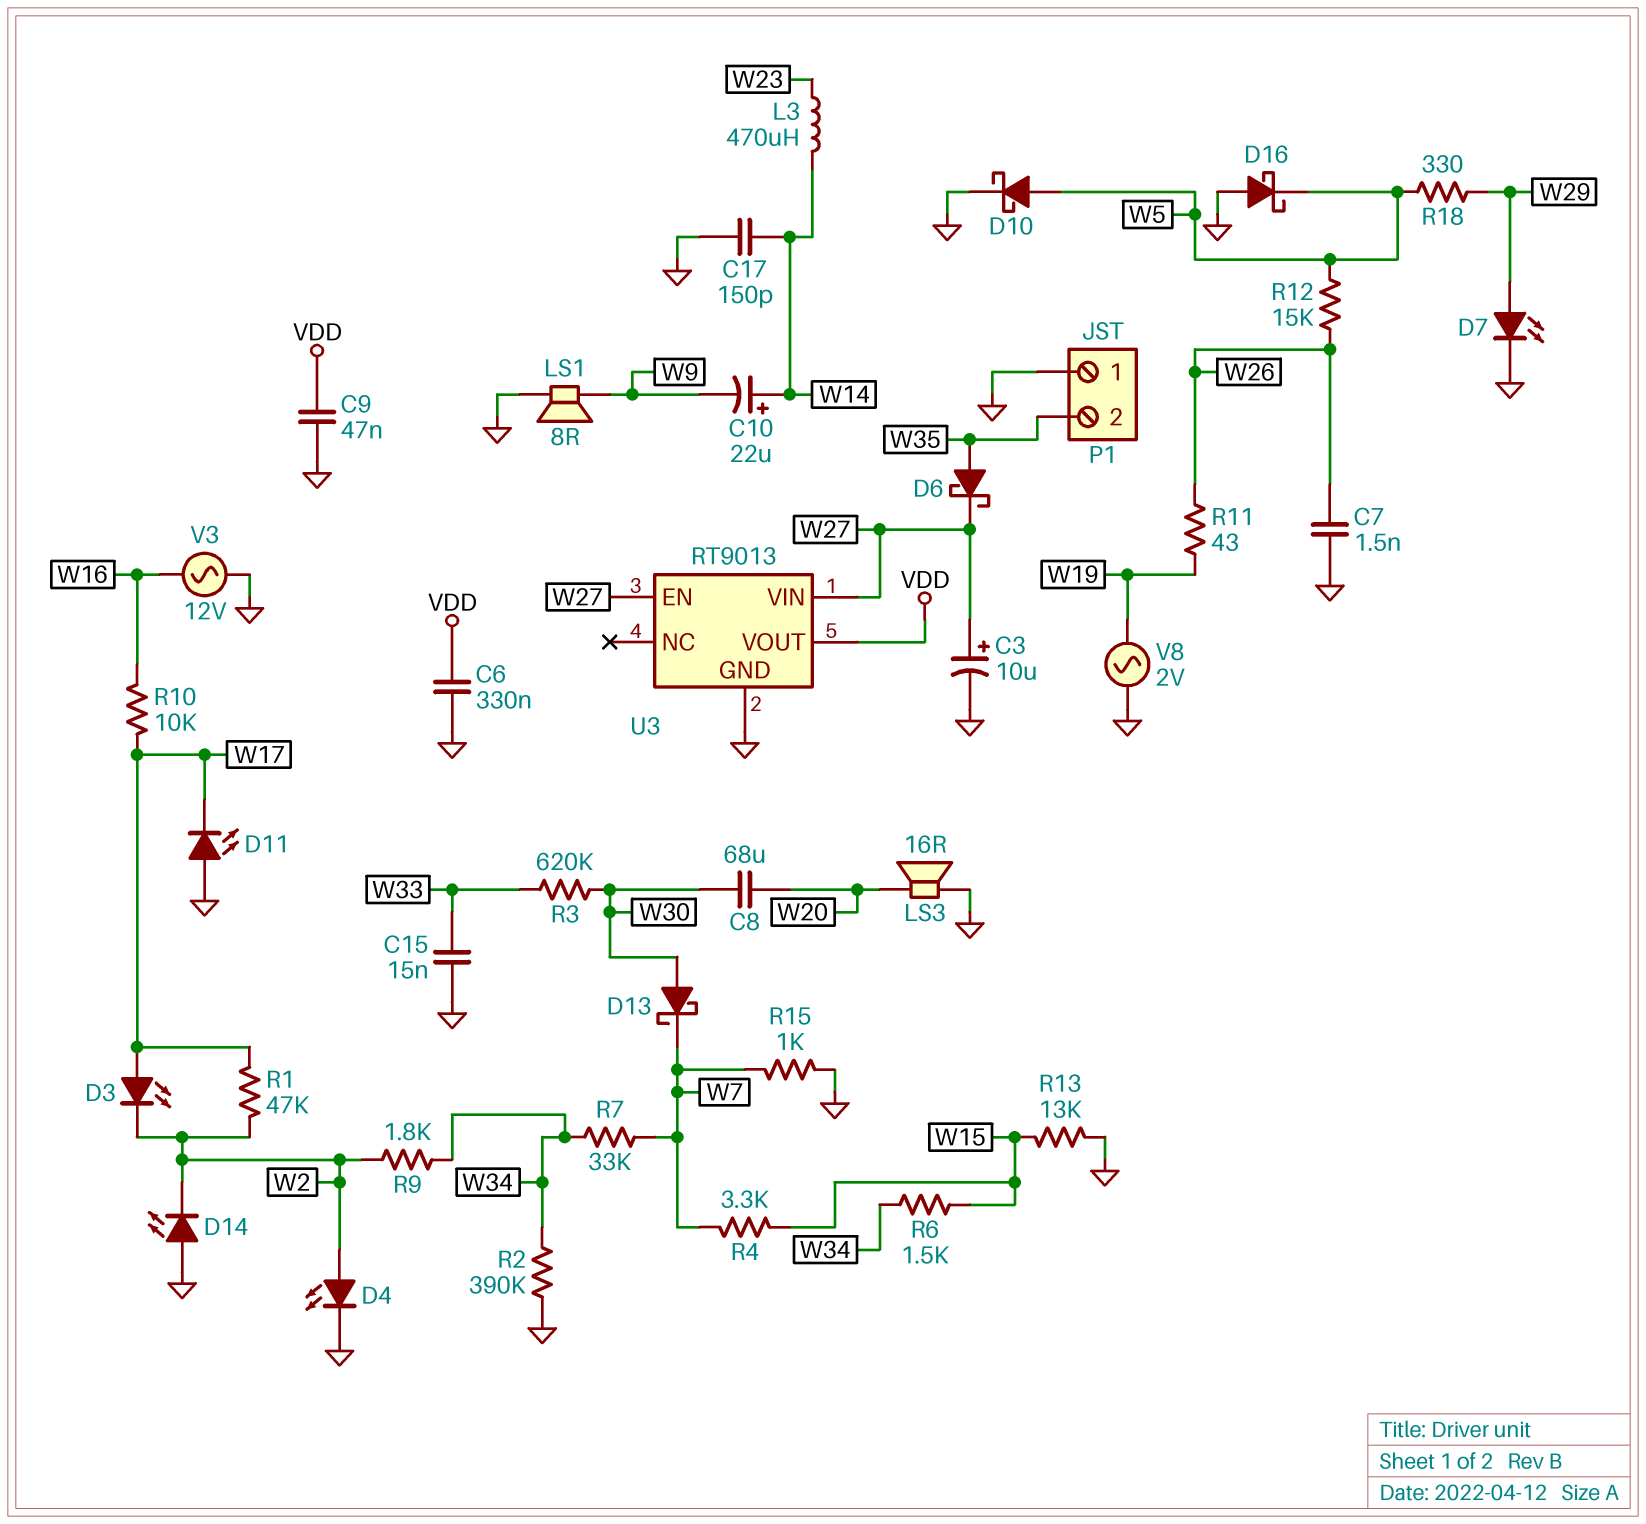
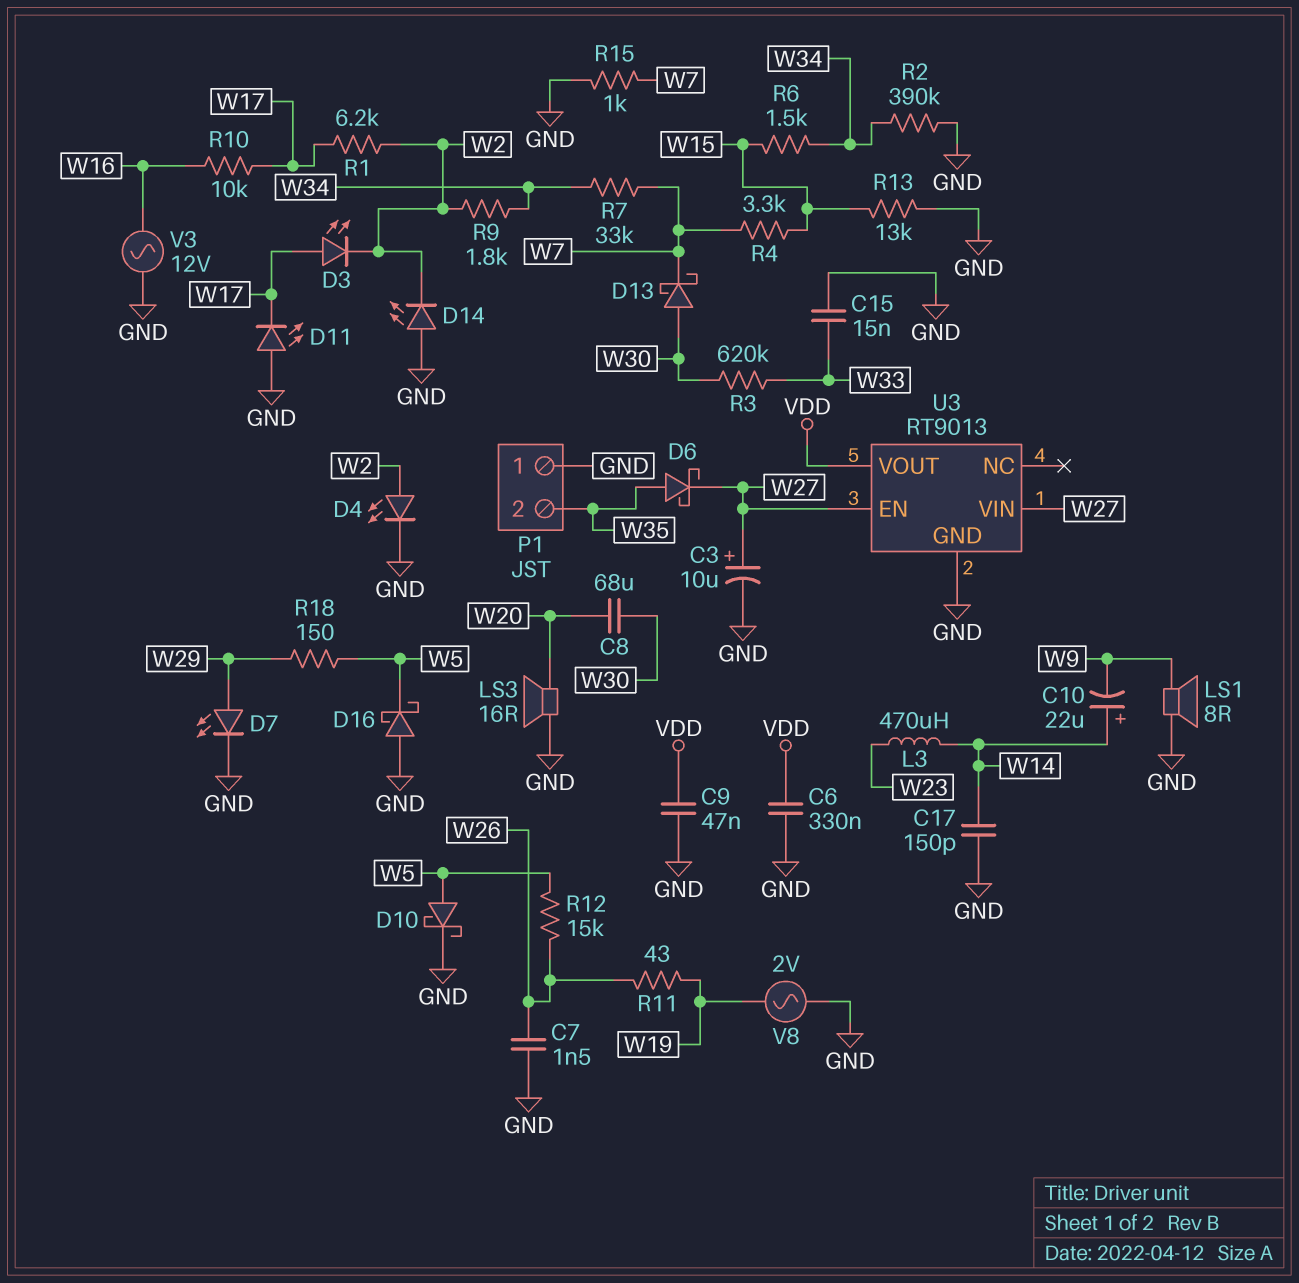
R1: 47k (W2, W17) -> 6.2k (W2, W17)
R18: 330 (W5, W29) -> 150 (W5, W29)

